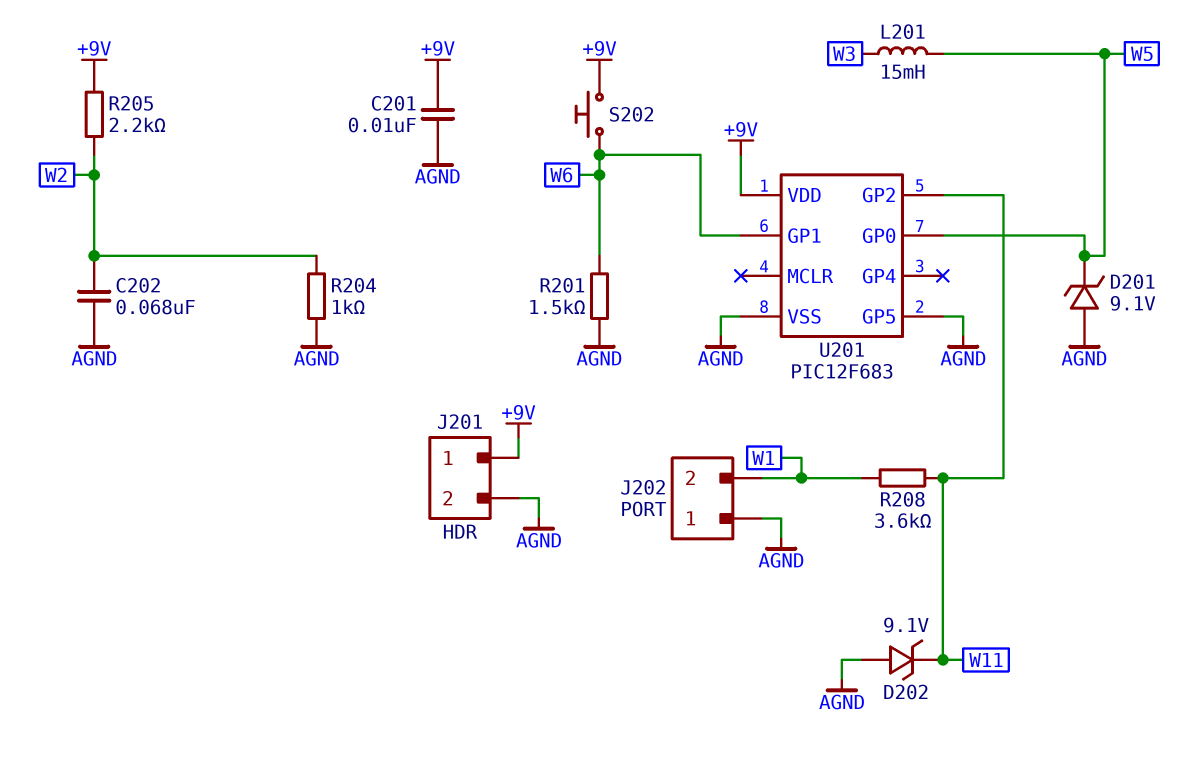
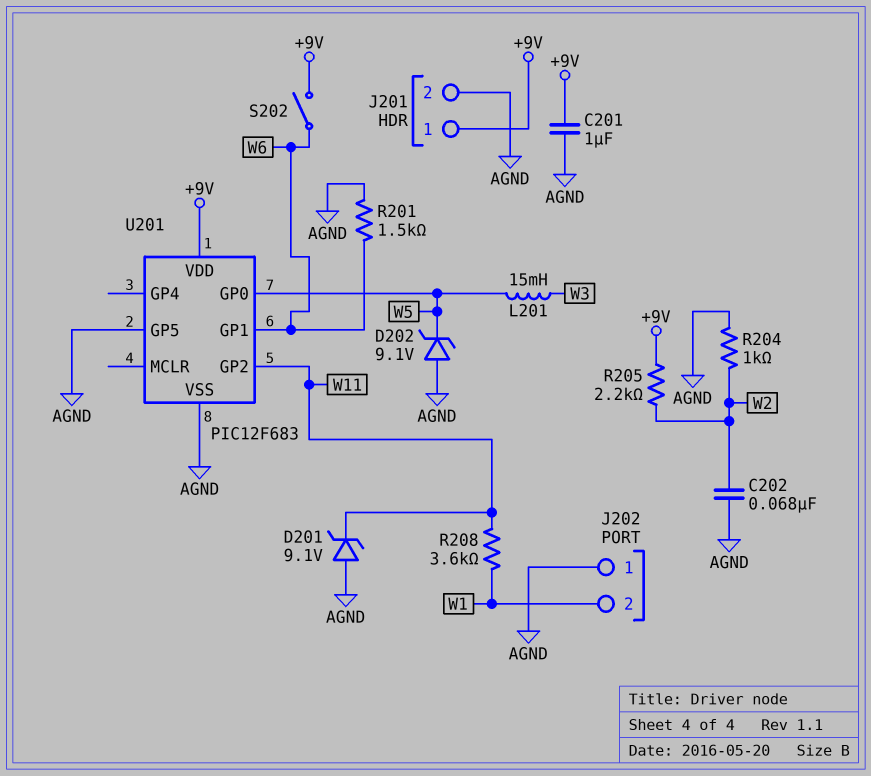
C201: 10nF (+9V, AGND) -> 1uF (+9V, AGND)
D201: zener 9.1V (A AGND, K W5) -> zener 9.1V (A AGND, K W11)
D202: zener 9.1V (A AGND, K W11) -> zener 9.1V (A AGND, K W5)
S202: button (+9V, W6) -> switch (+9V, W6)

